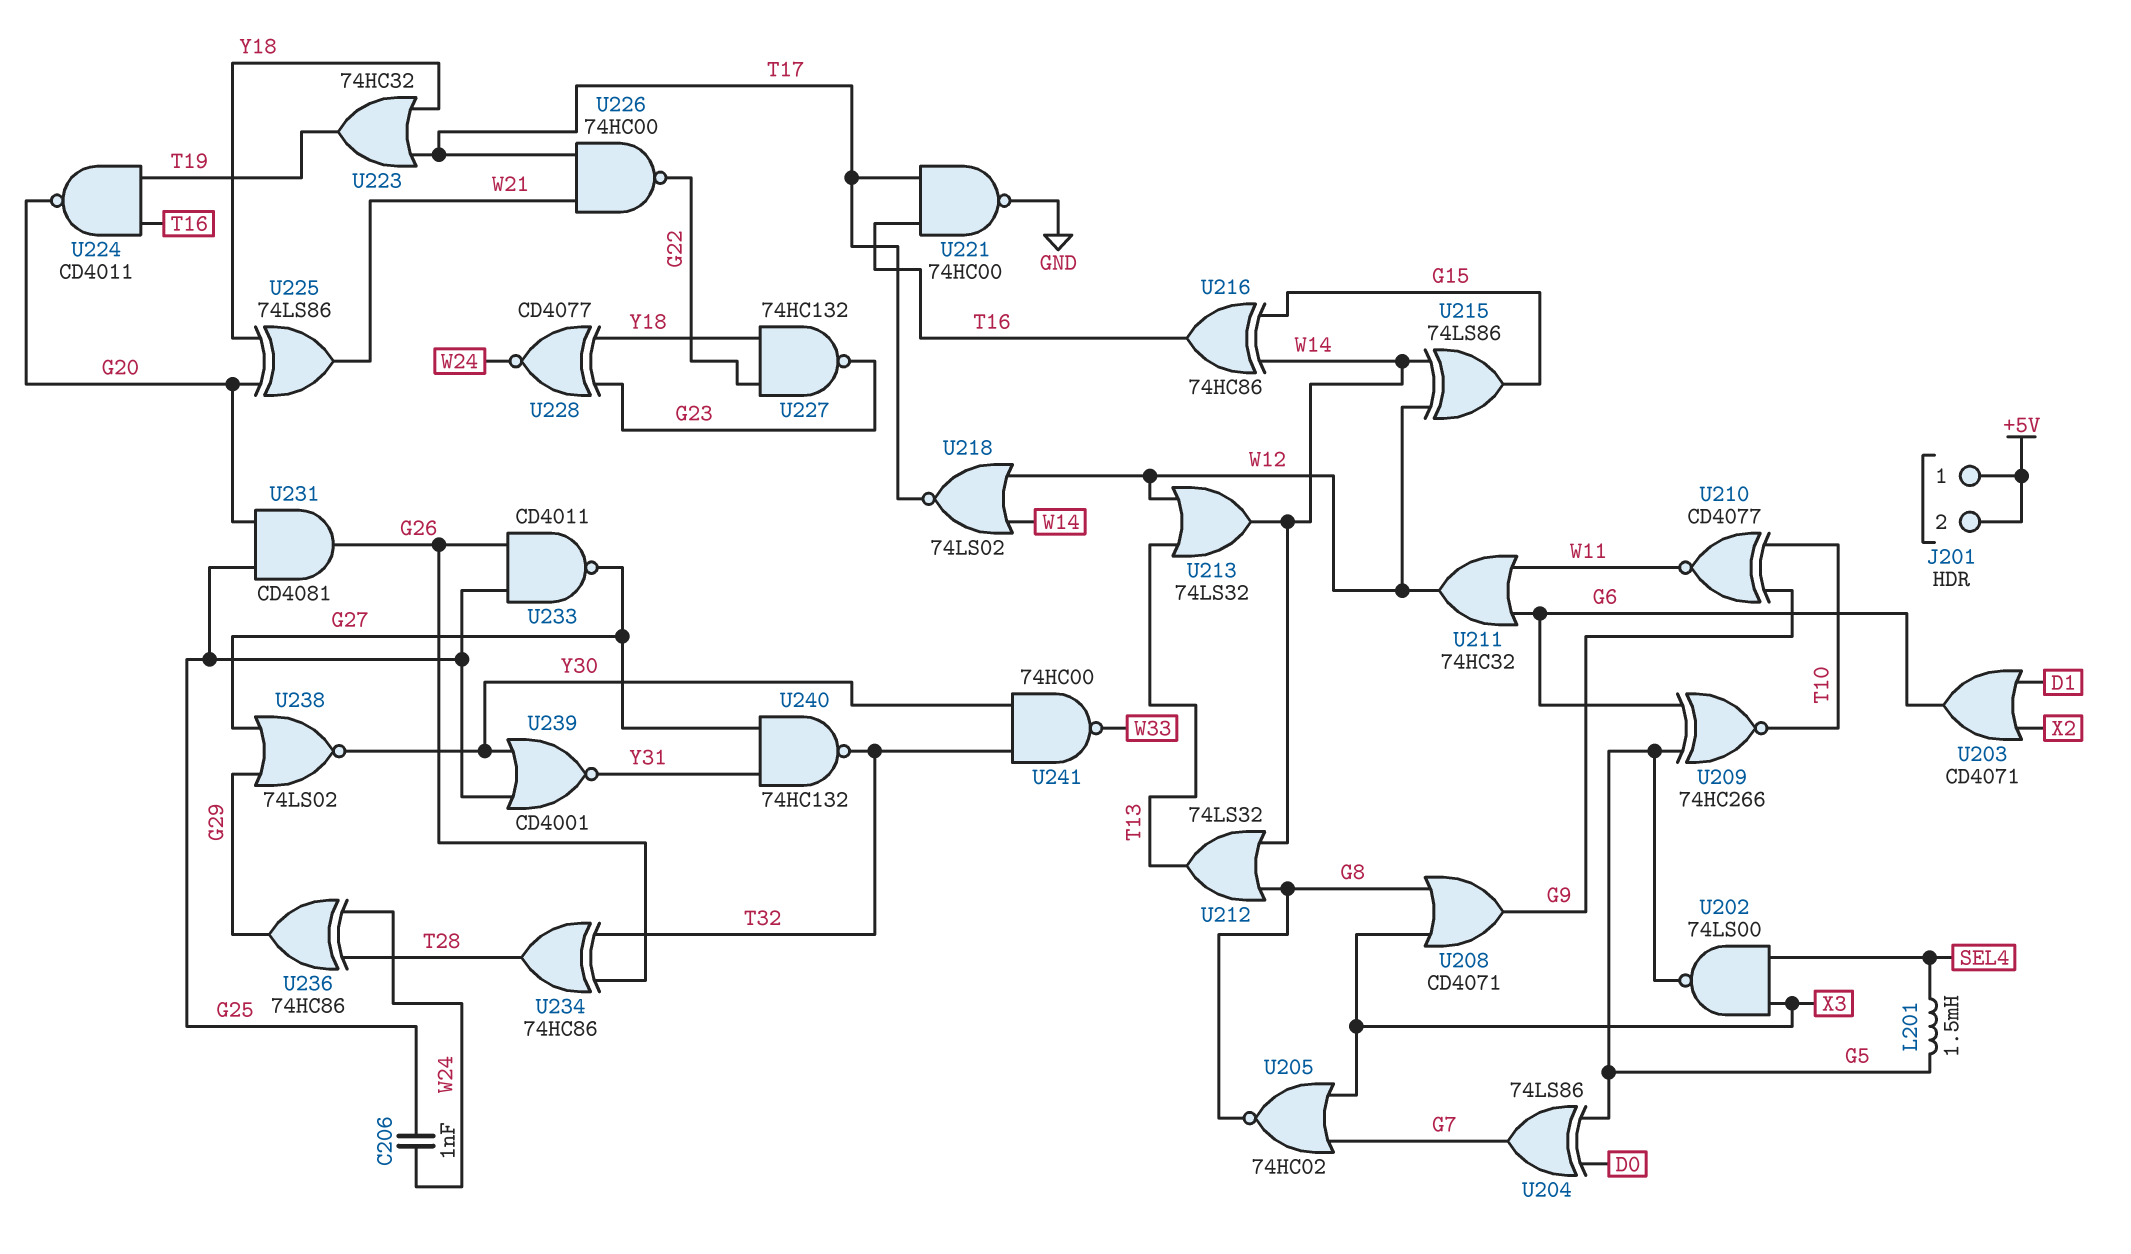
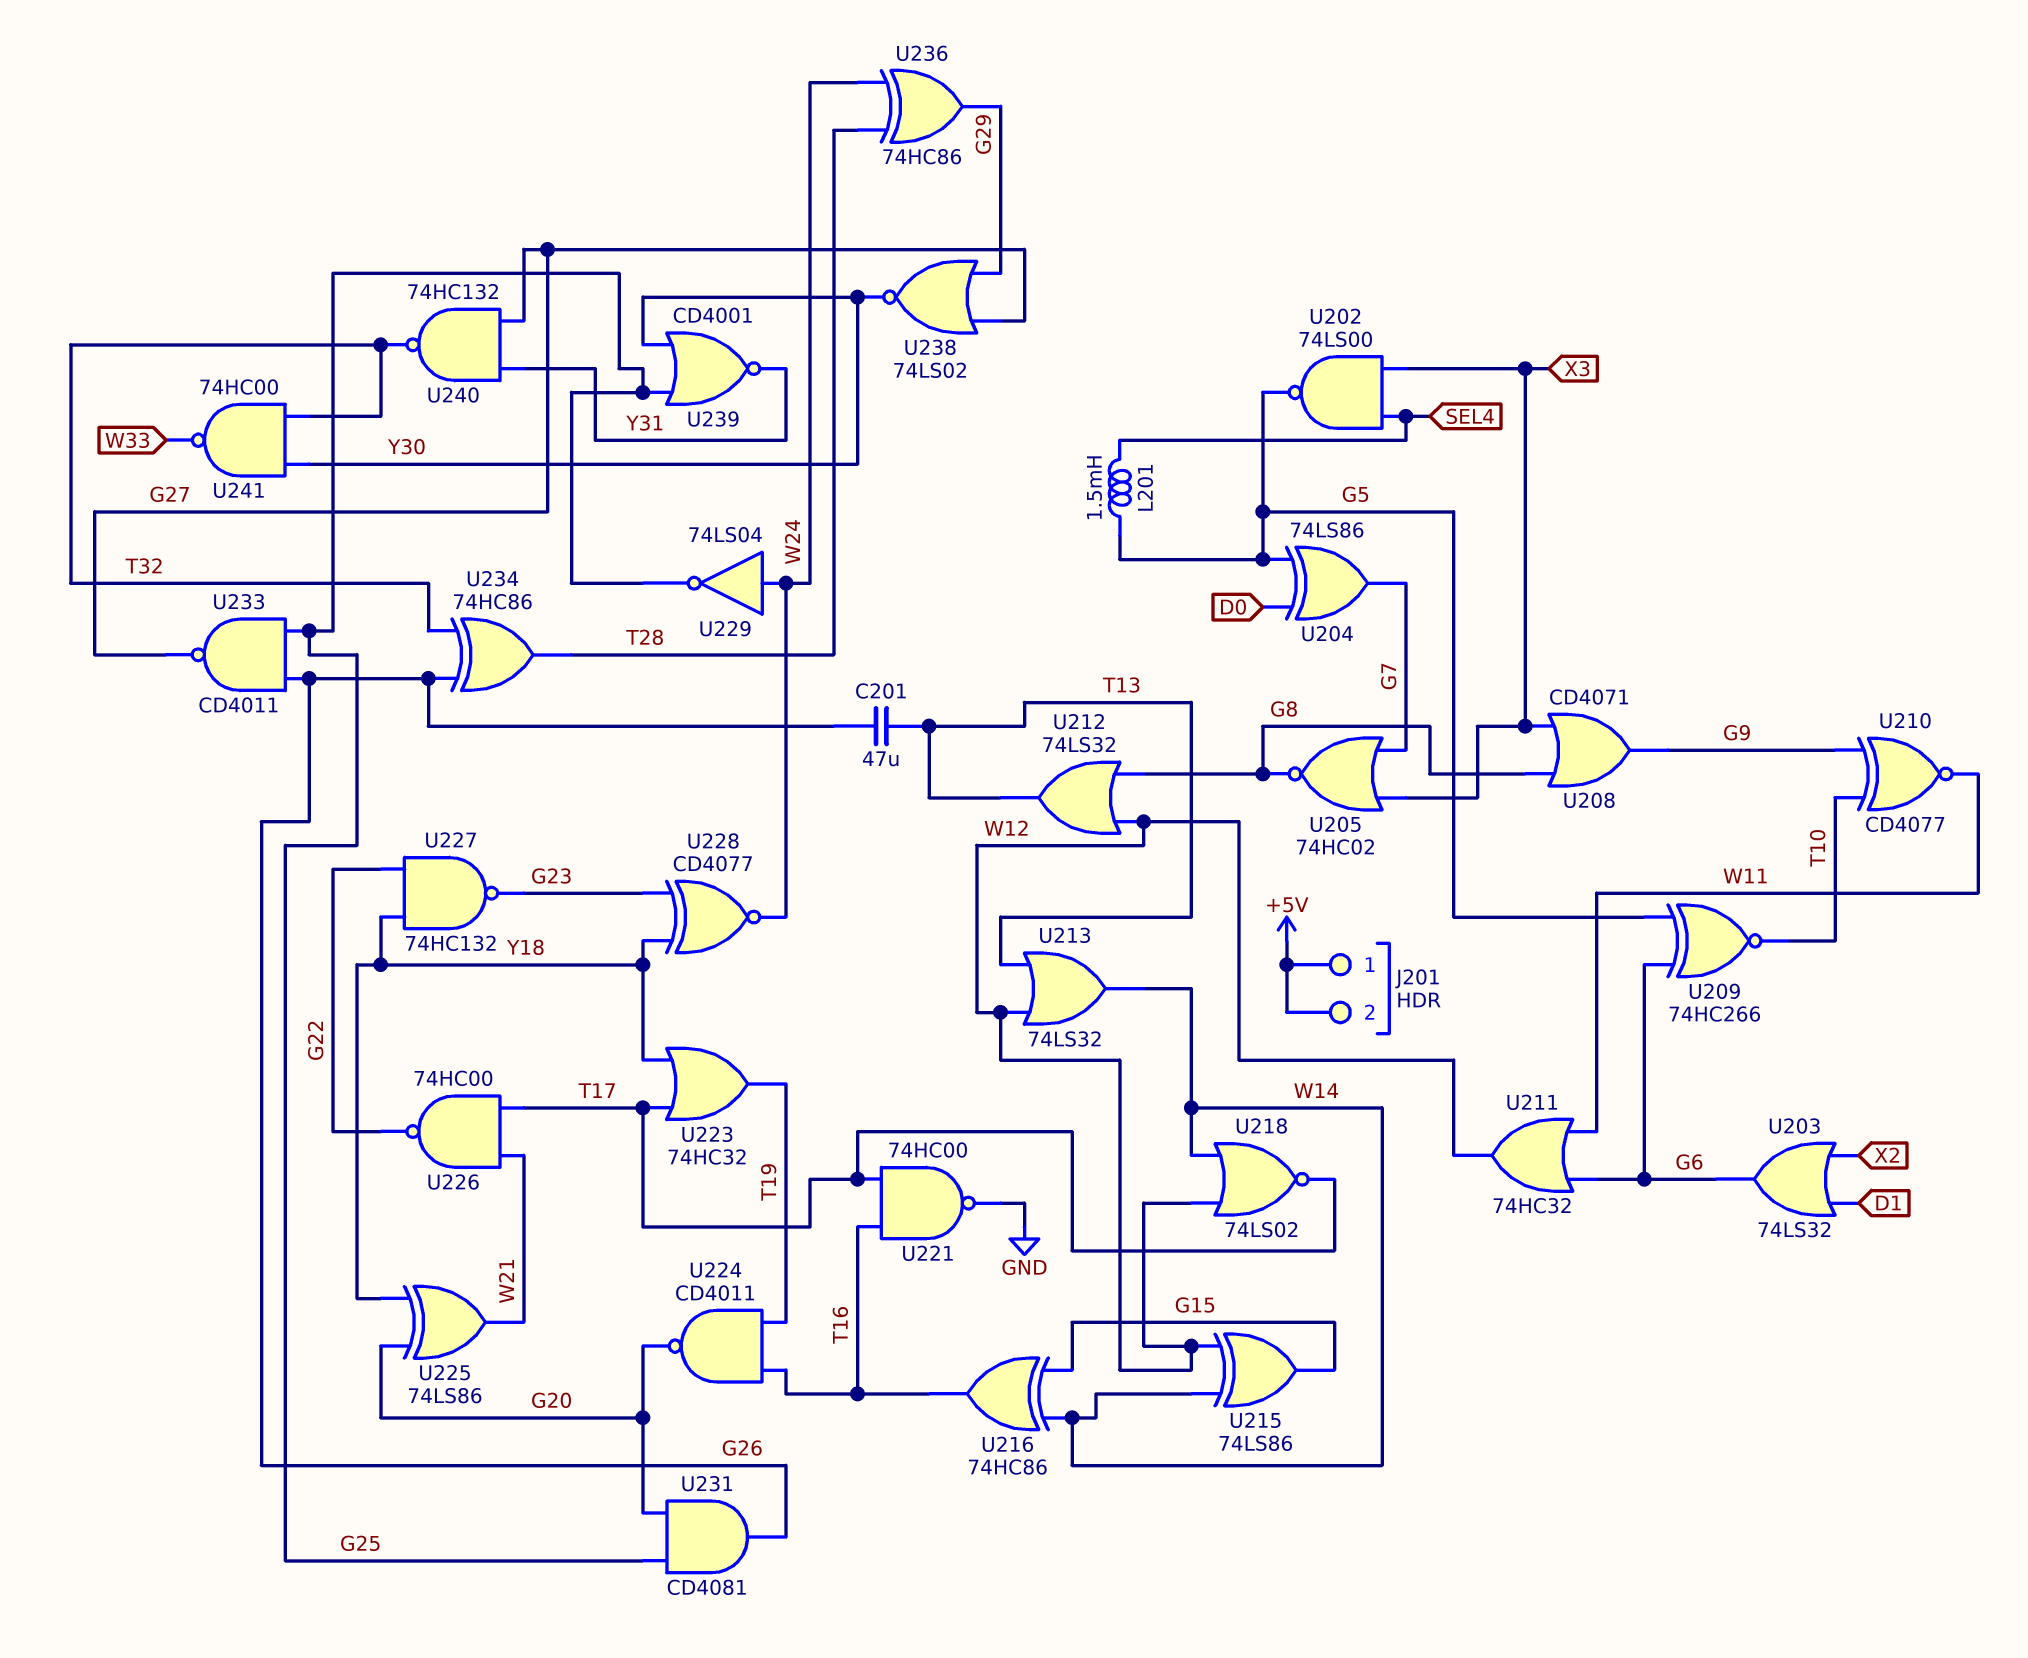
C201: none -> 47uF (G26, T13)
C206: 1nF (G25, W24) -> none
U203: OR CD4071 (in D1, in X2, out G6) -> OR 74LS32 (in D1, in X2, out G6)
U212: OR 74LS32 (in G8, in W14, out T13) -> OR 74LS32 (in G8, in W12, out T13)
U229: none -> NOT 74LS04 (in W24, out G25)

